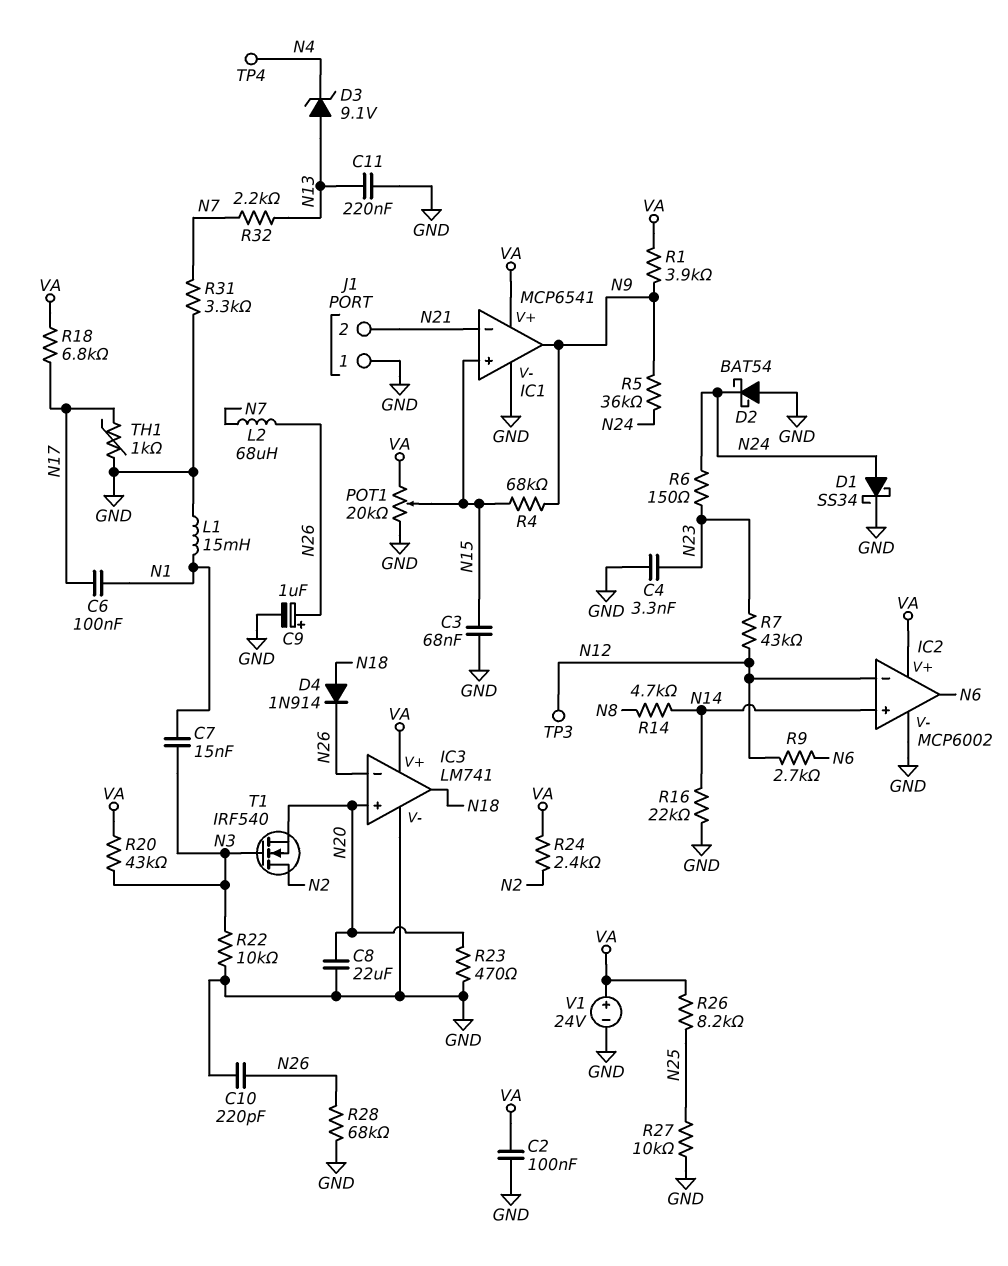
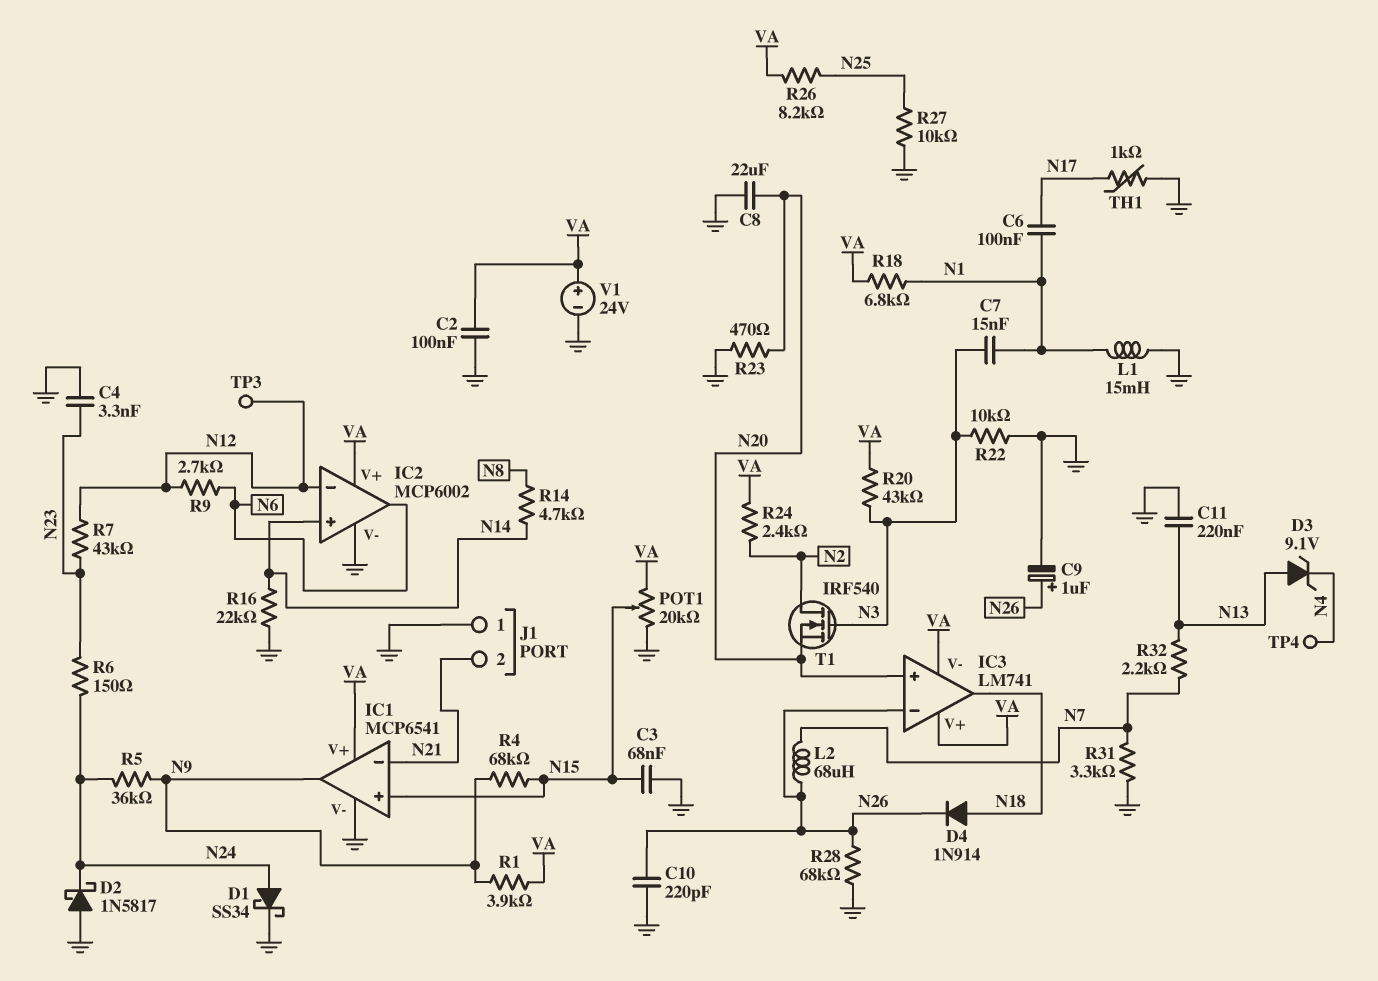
D2: schottky BAT54 (A GND, K N24) -> schottky 1N5817 (A GND, K N24)
IC3 pin V-: GND -> VA
R18: 6.8k (N17, VA) -> 6.8k (N1, VA)

